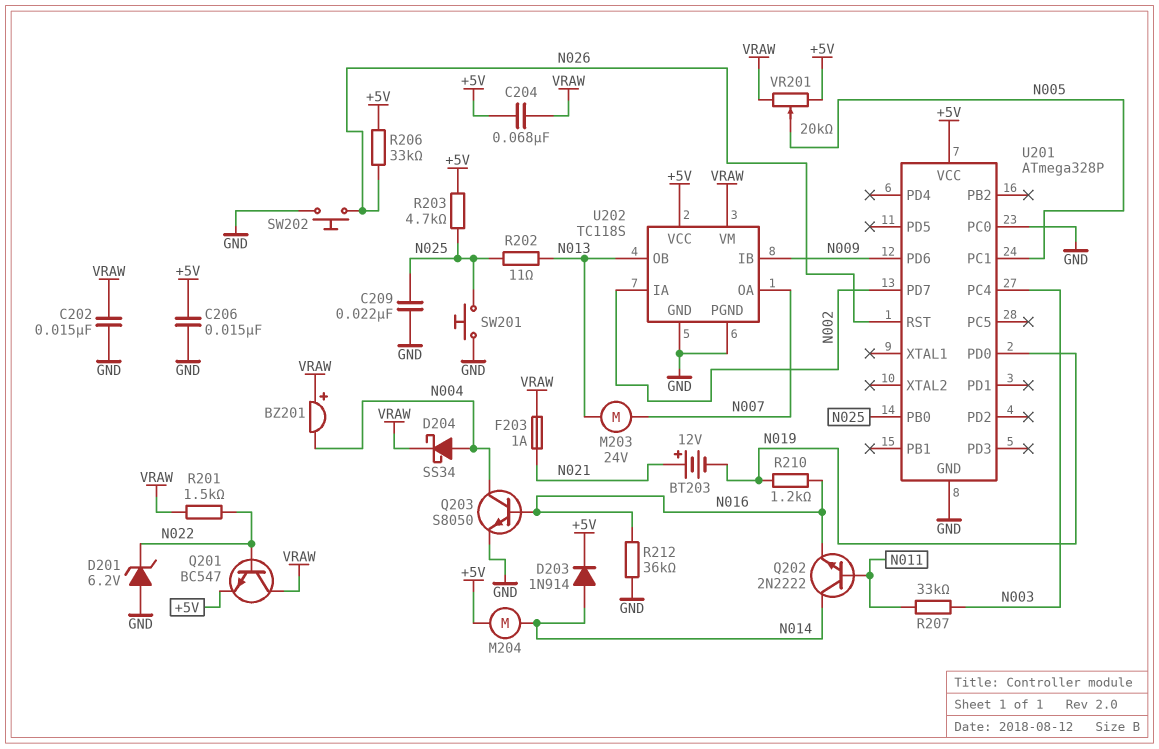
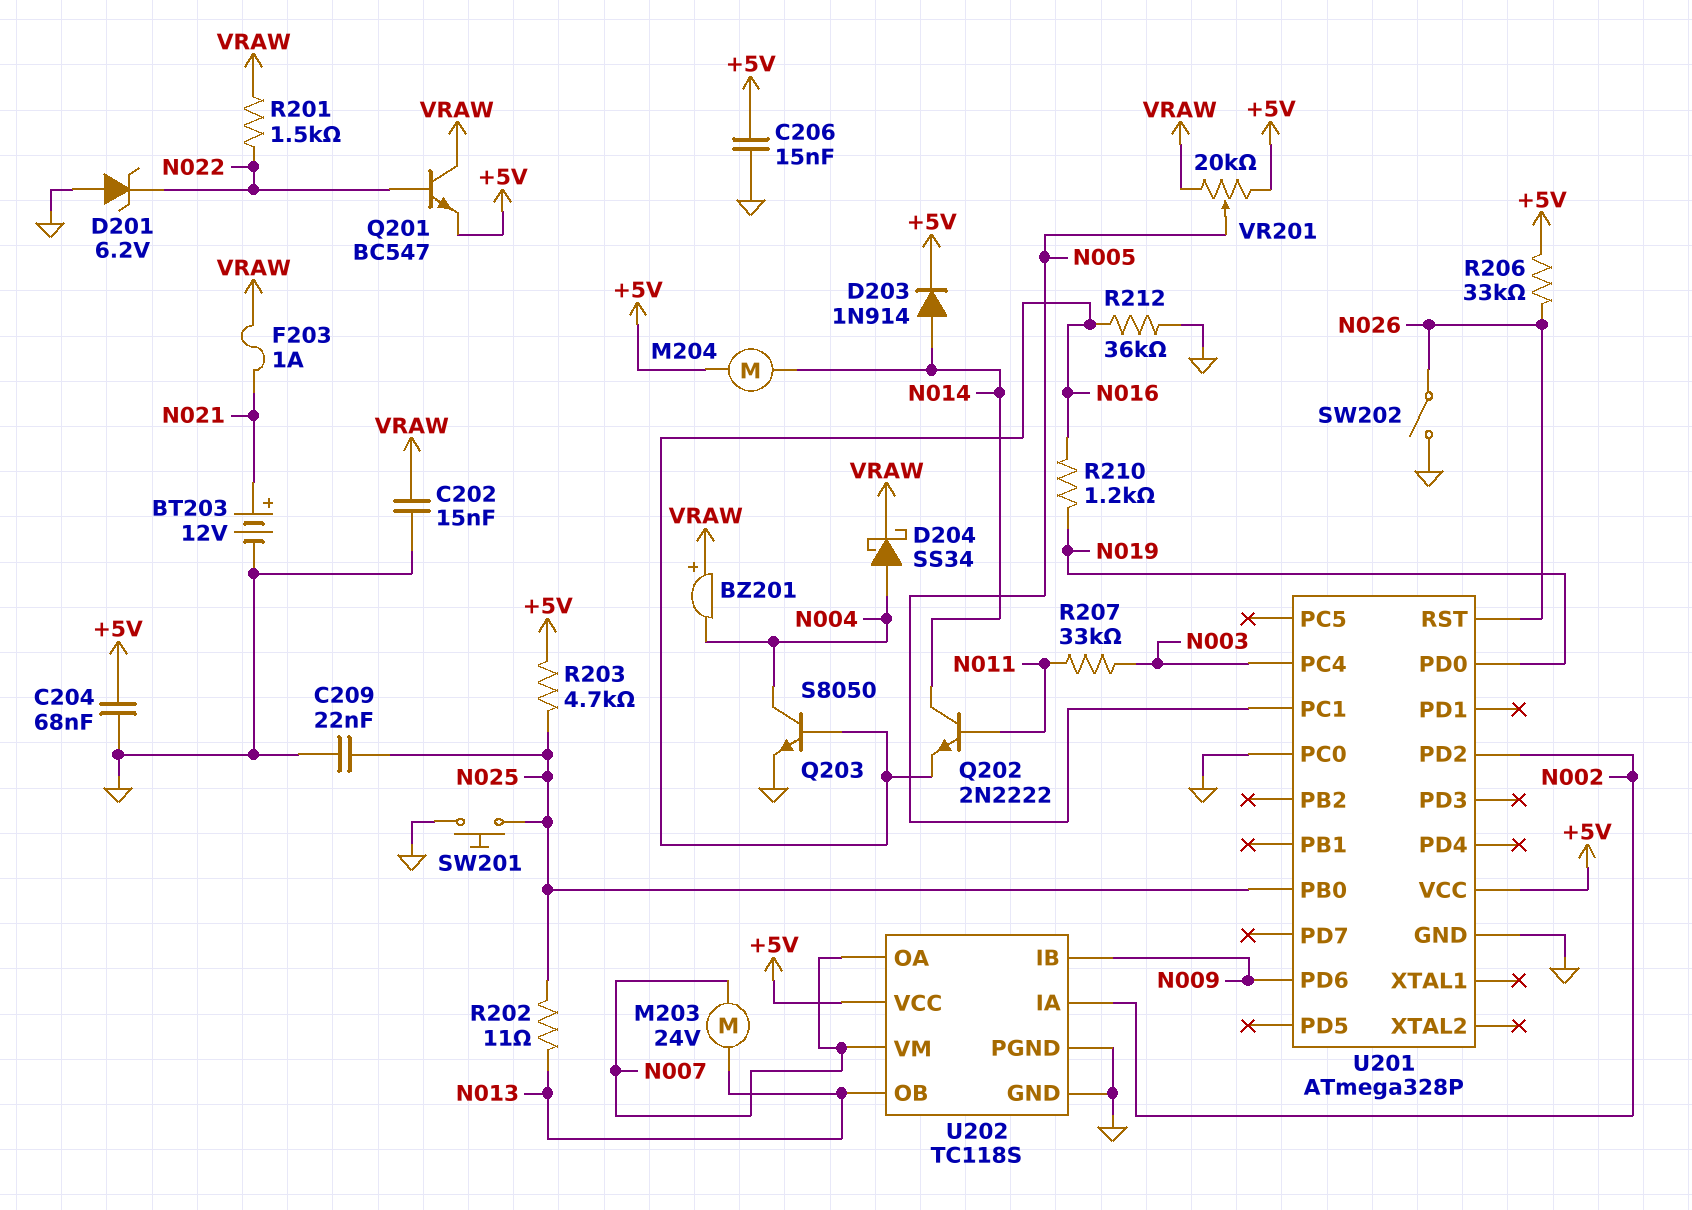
BT203: 12V (plus N021, minus N019) -> 12V (plus N021, minus GND)
C204: 68nF (+5V, VRAW) -> 68nF (+5V, GND)
SW202: button (GND, N026) -> switch (GND, N026)
U201 pin PD2: none -> N002
U201 pin PD7: N002 -> none
U202 pin VM: VRAW -> N007

